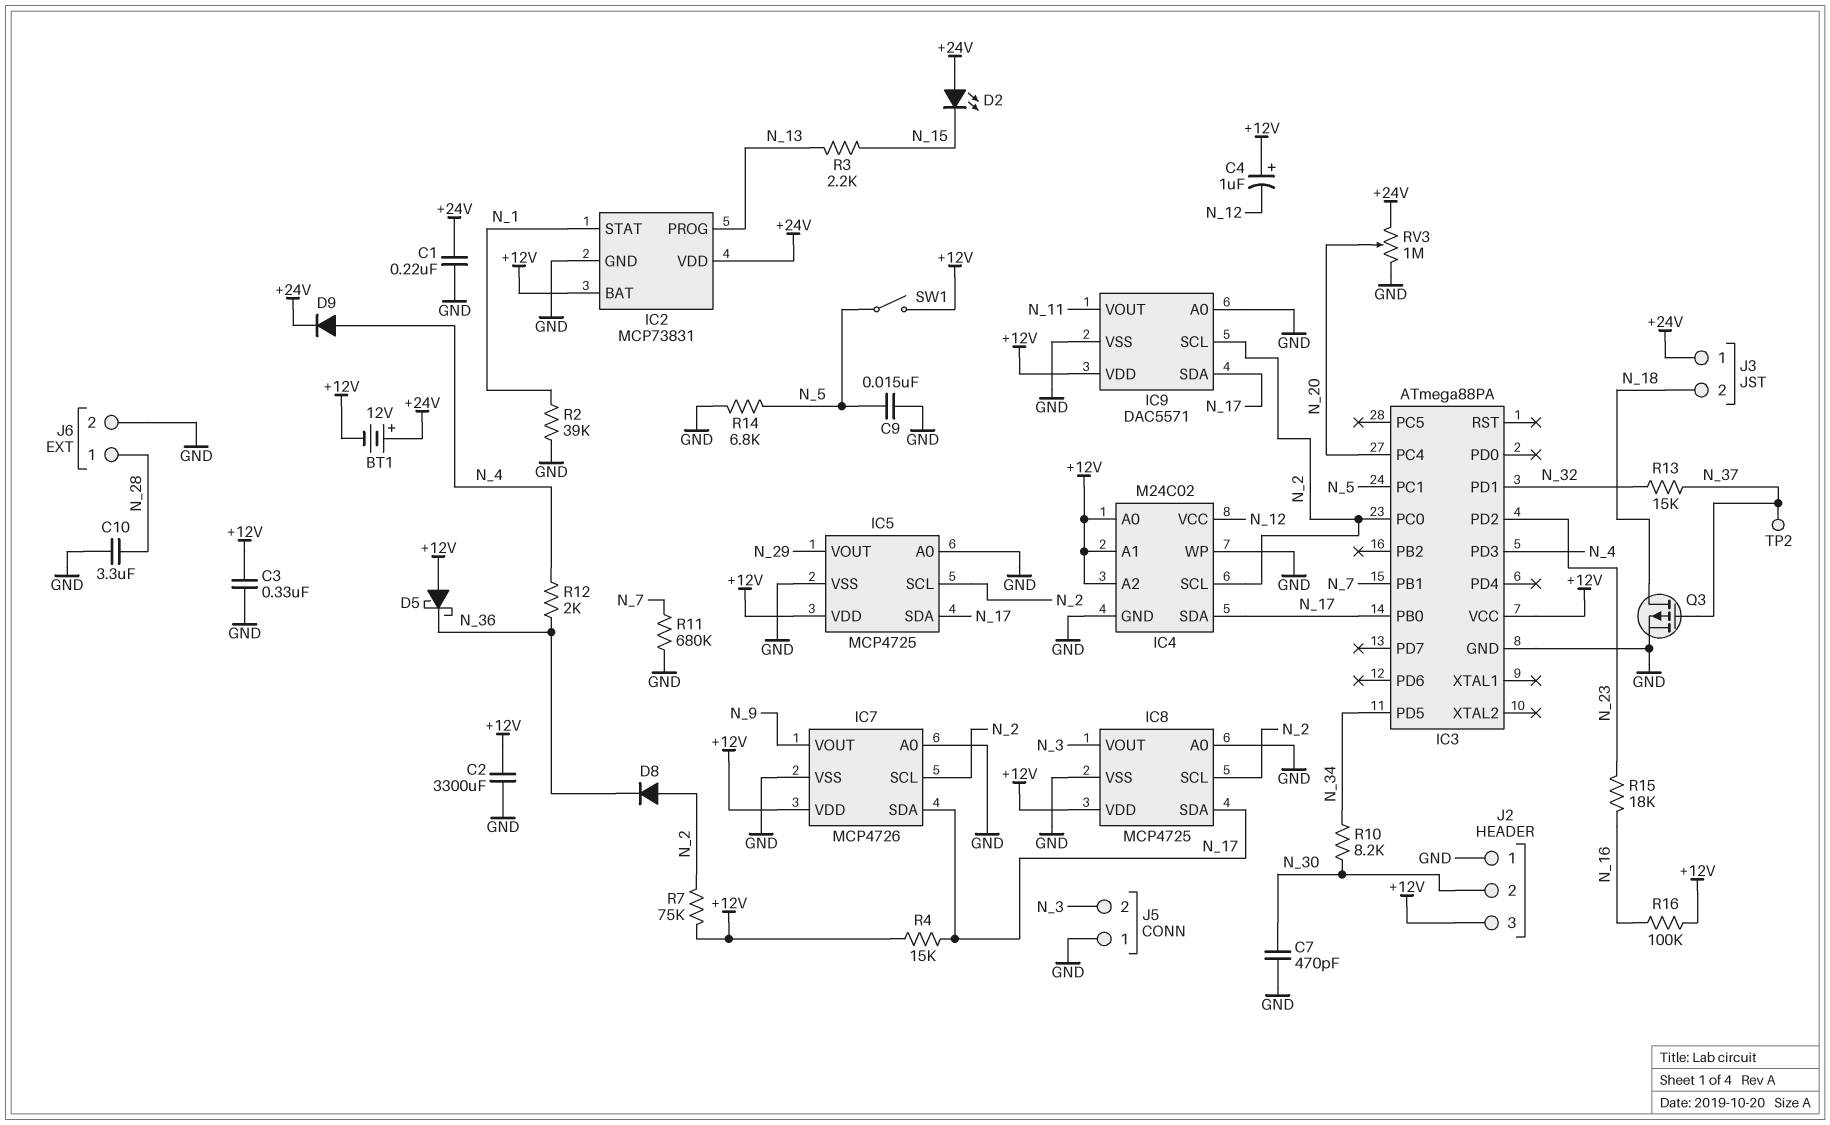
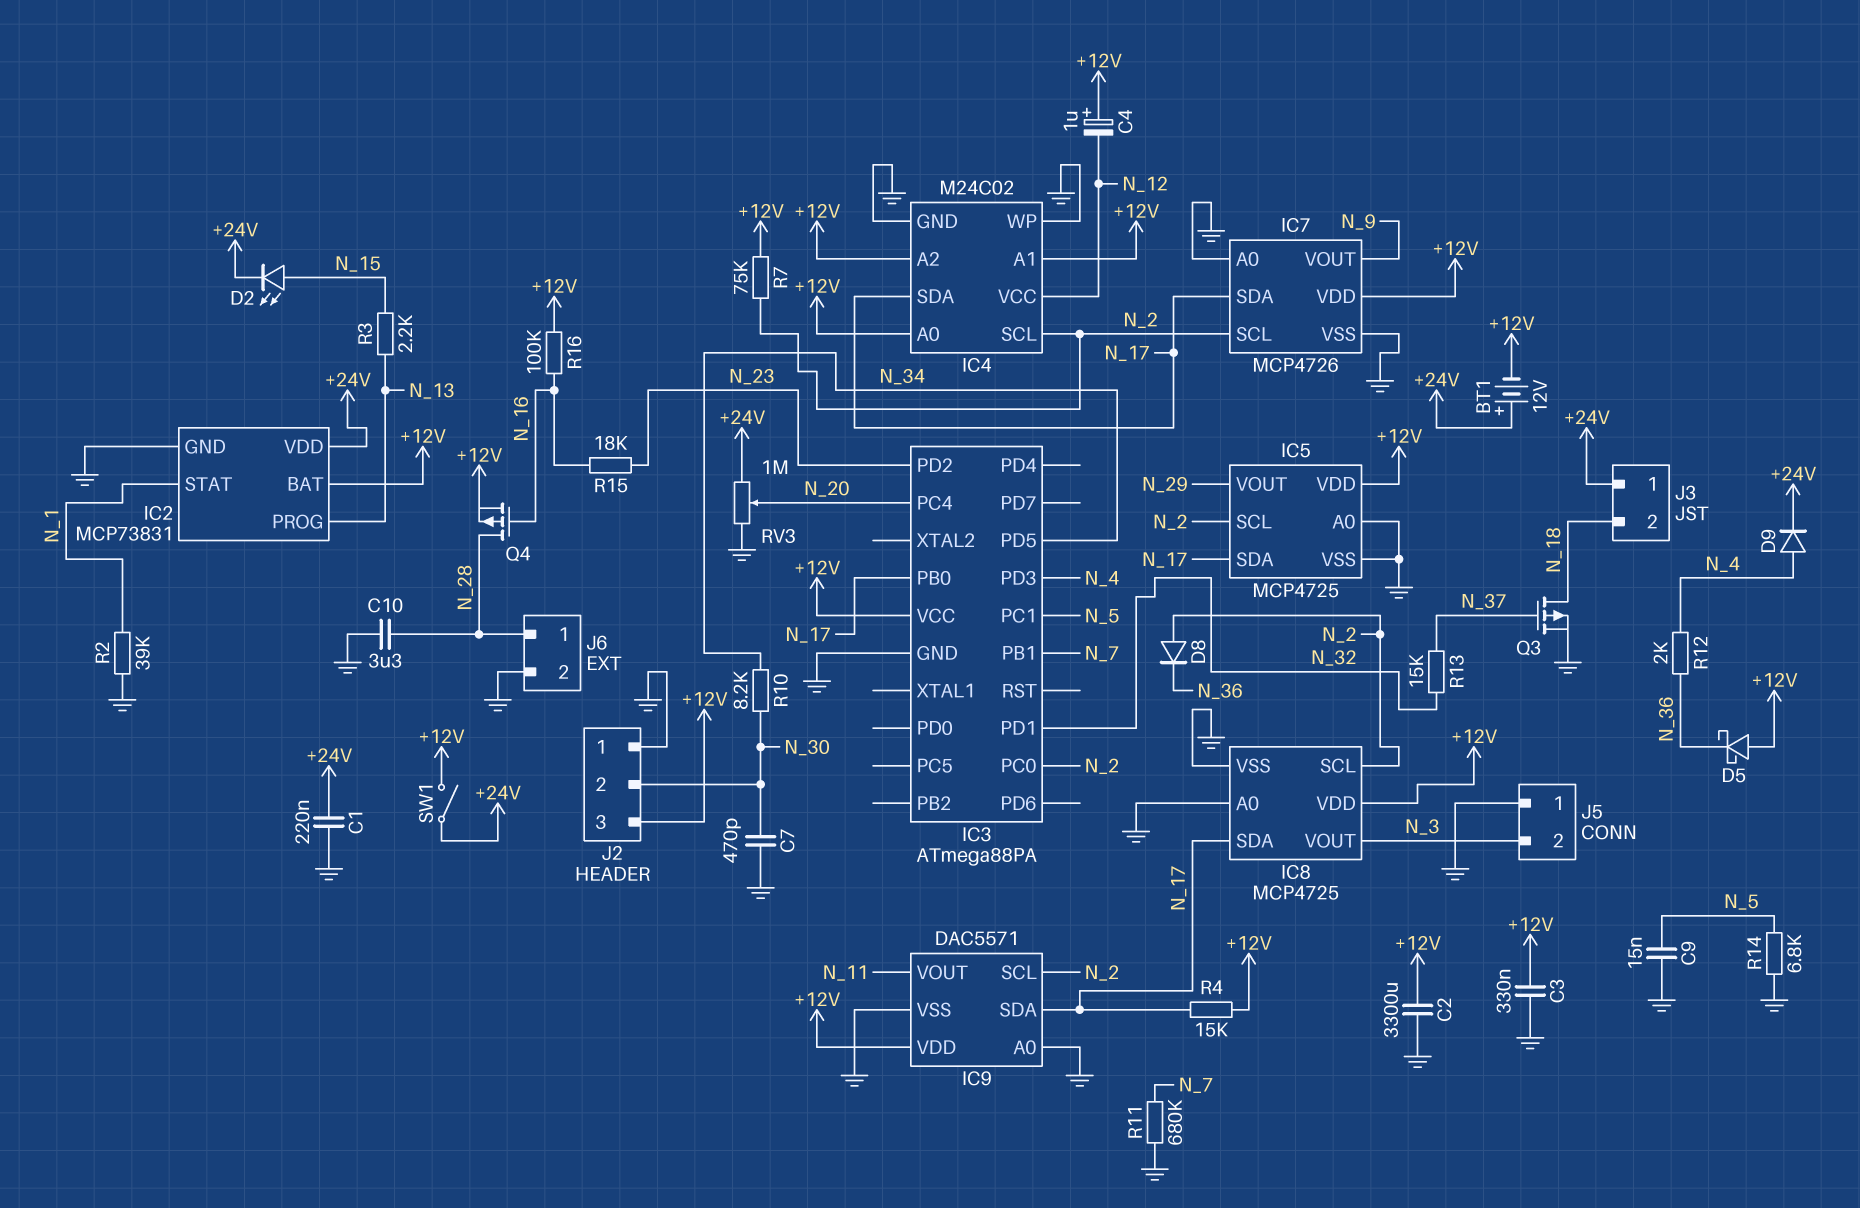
D2: LED (A +24V, K N_15) -> LED (A N_15, K +24V)
Q4: none -> PMOS (G N_16, D N_28, S +12V)
SW1: switch (+12V, N_5) -> switch (+12V, +24V)
TP2: test point (N_37) -> none

